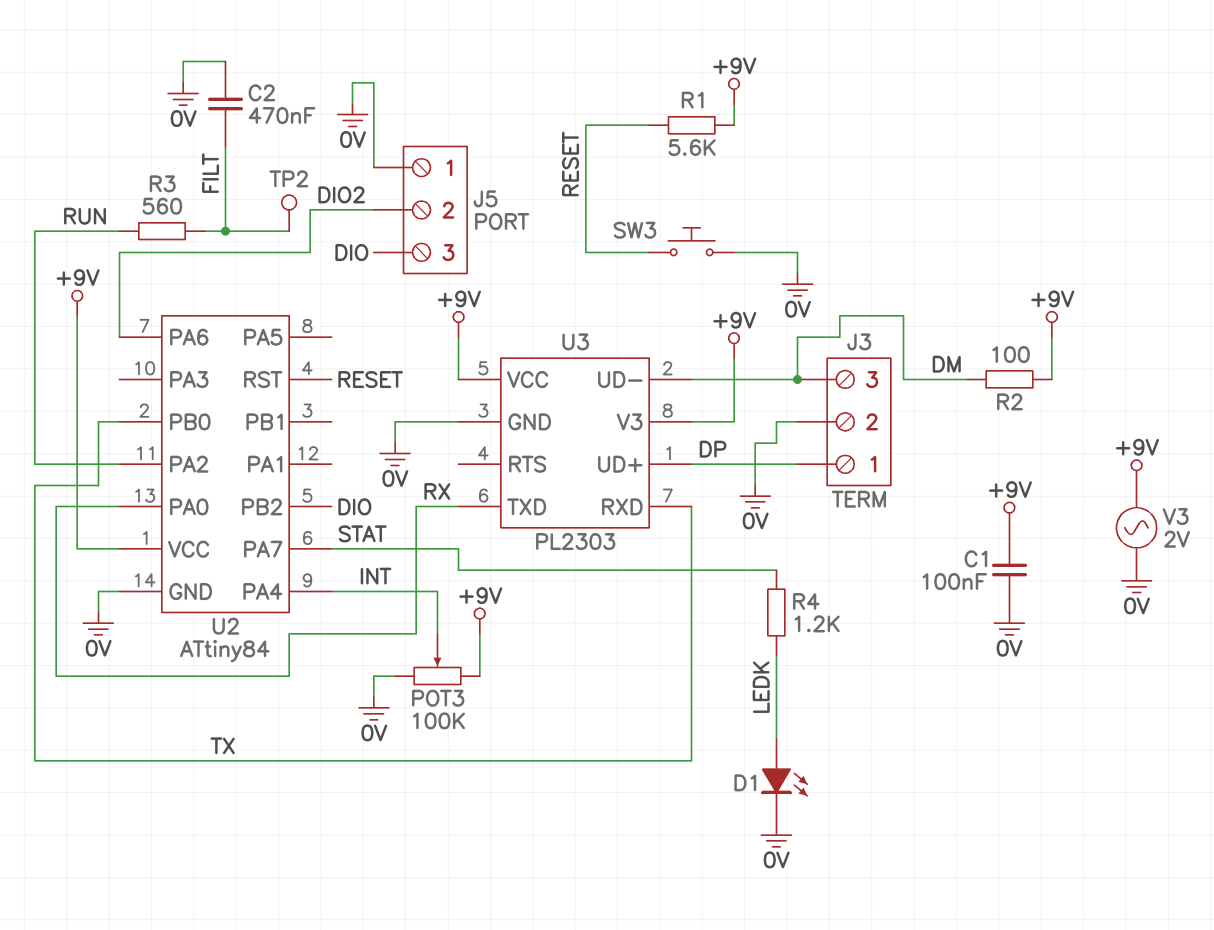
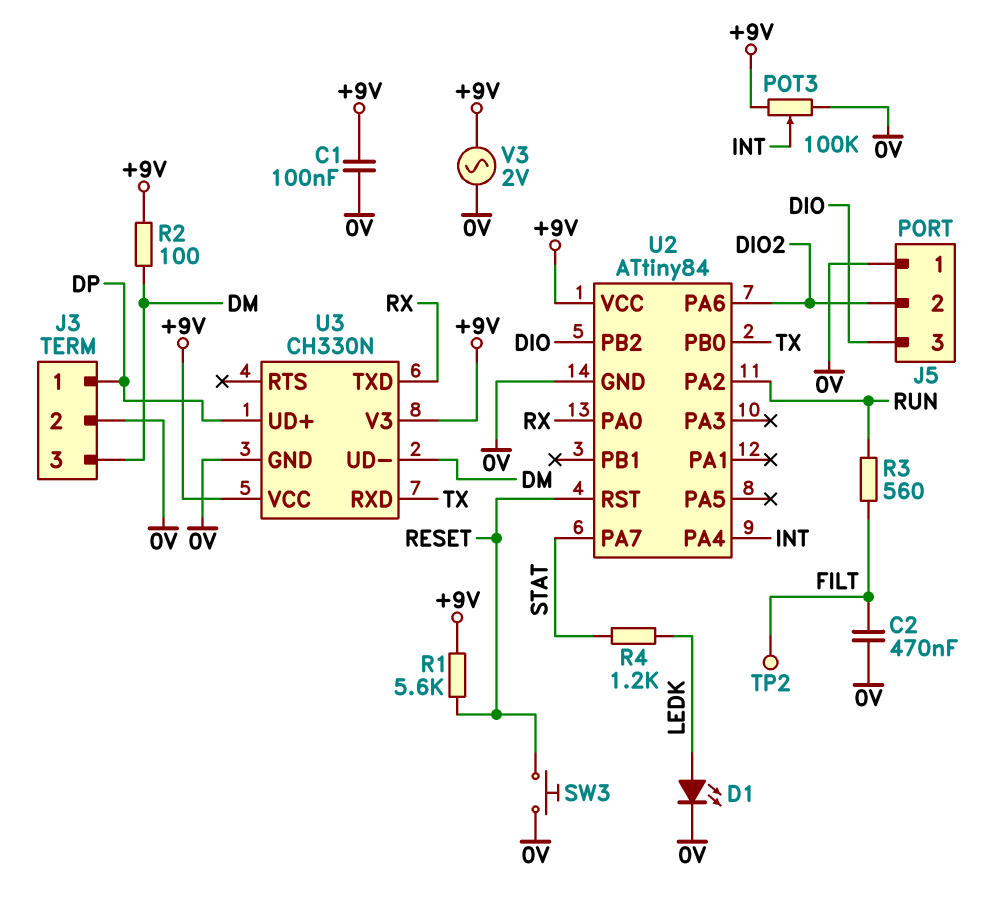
U3: PL2303 -> CH330N

